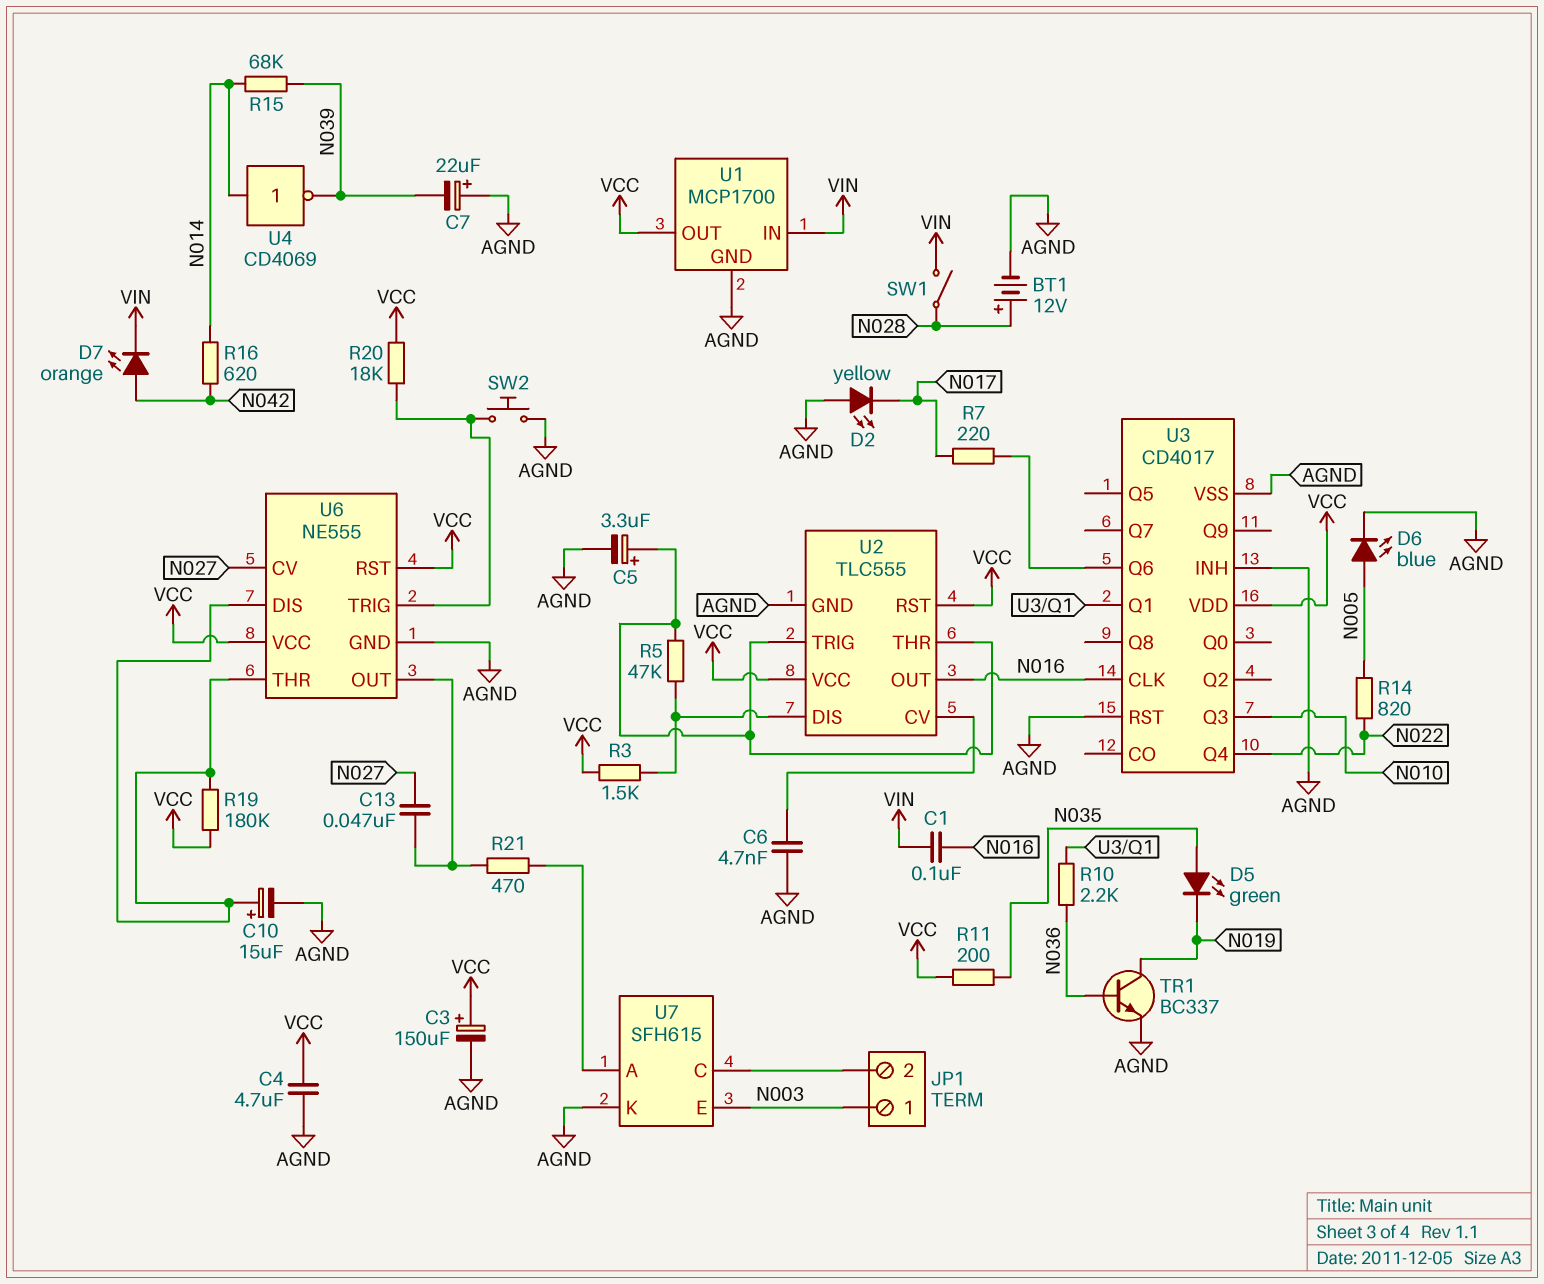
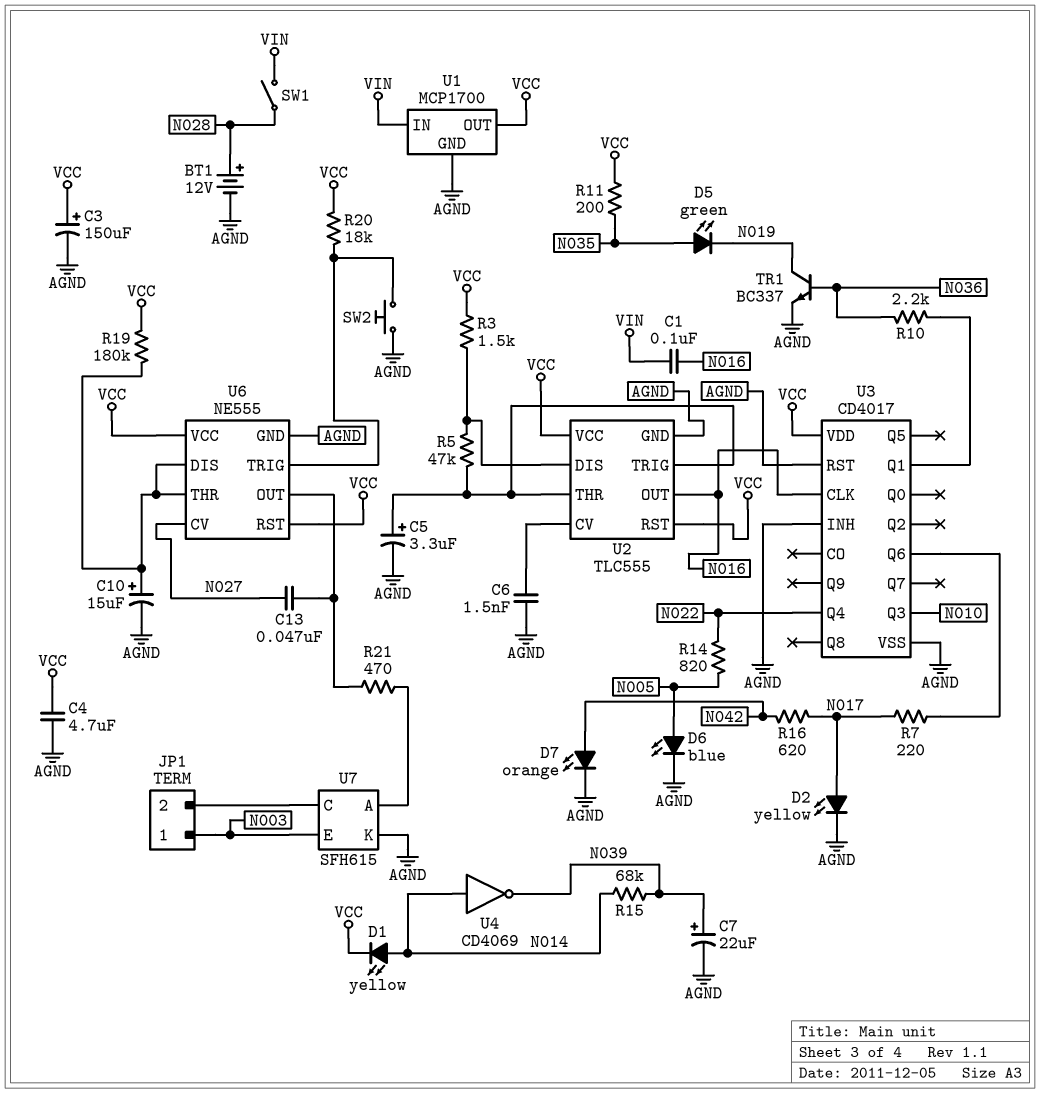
C6: 4.7nF (AGND, U2/CV) -> 1.5nF (AGND, U2/CV)
C7: 22uF (plus AGND, minus N039) -> 22uF (plus N039, minus AGND)
D1: none -> LED yellow (A N014, K VCC)
D2: LED yellow (A AGND, K N017) -> LED yellow (A N017, K AGND)
D7: LED orange (A N042, K VIN) -> LED orange (A N042, K AGND)
R16: 620 (N014, N042) -> 620 (N017, N042)

